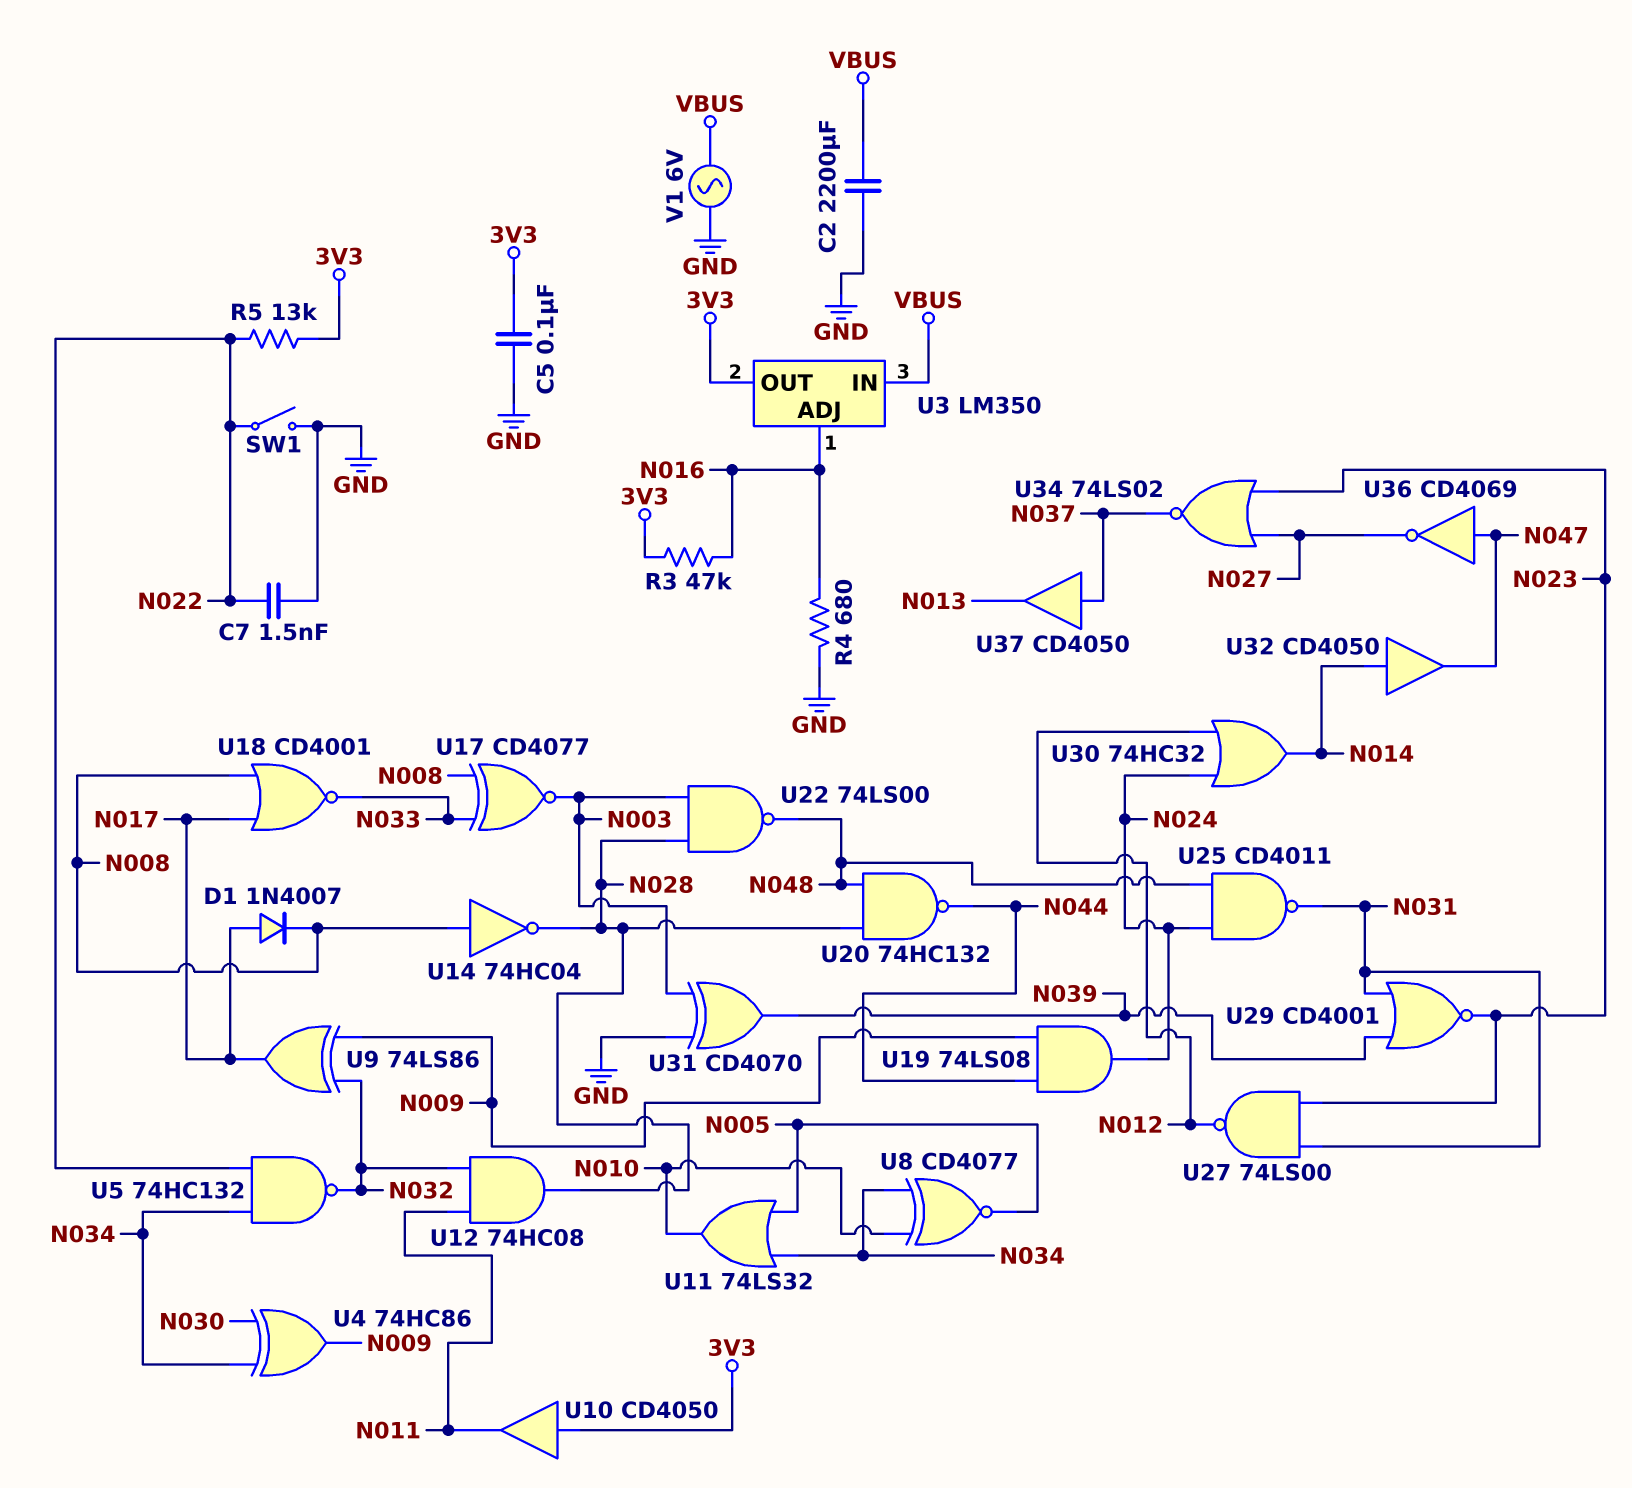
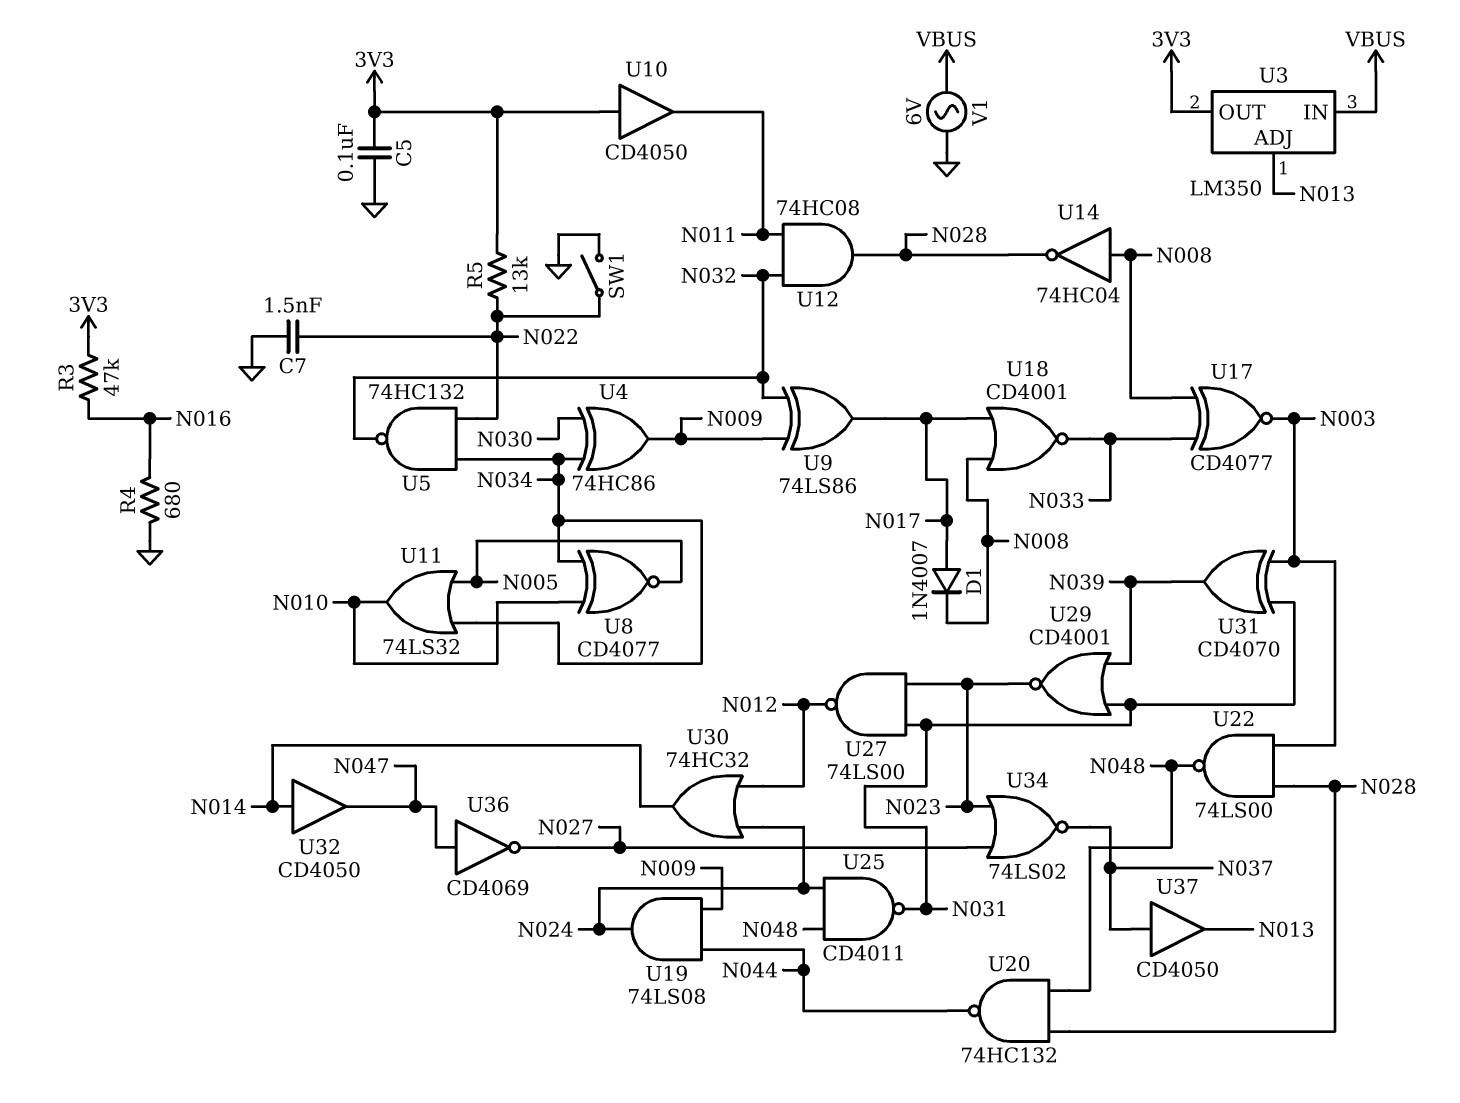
C2: 2200uF (GND, VBUS) -> none
U3 pin ADJ: N016 -> N013
U31: XOR CD4070 (in GND, in N003, out N039) -> XOR CD4070 (in N003, in N031, out N039)

